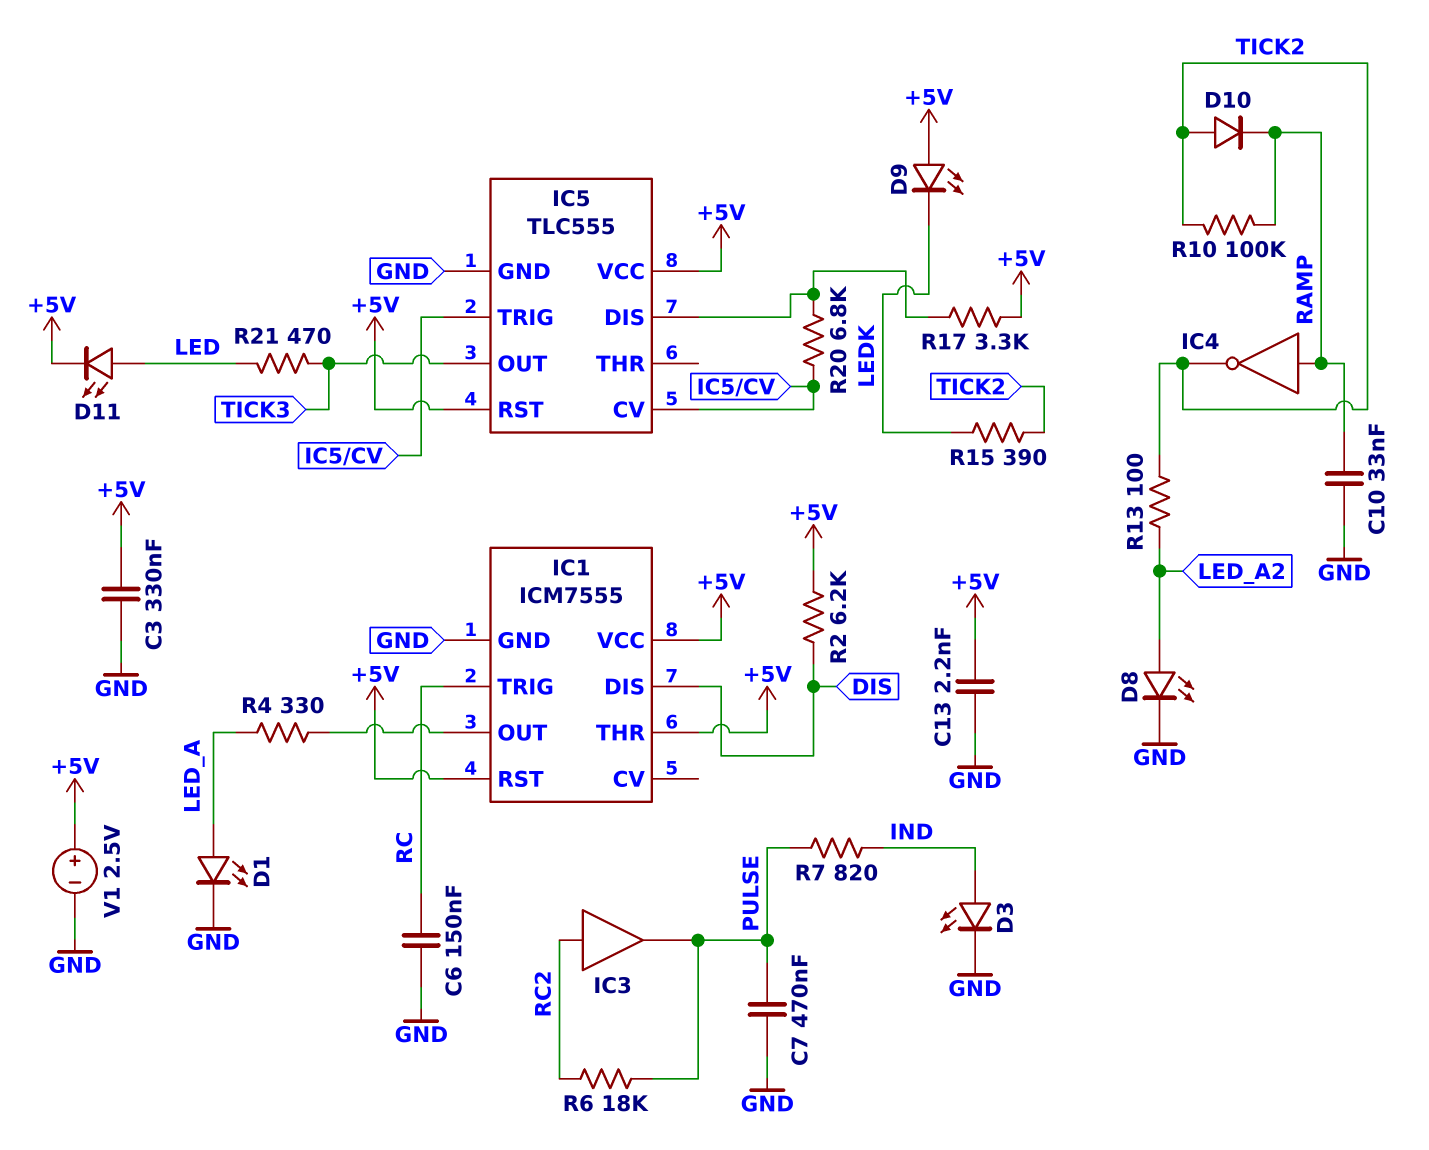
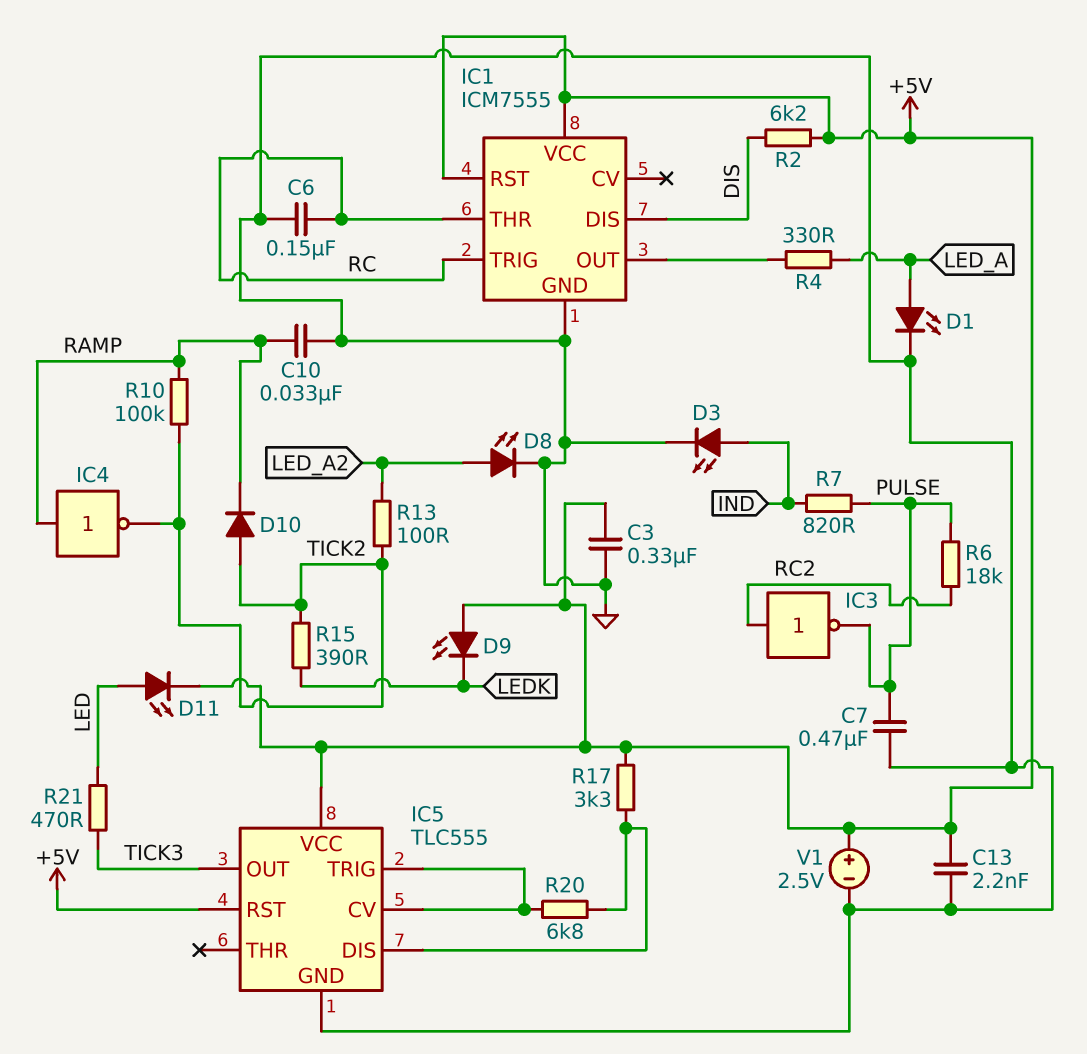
IC1 pin THR: +5V -> RC
IC3: buffer (in RC2, out PULSE) -> NOT (in RC2, out PULSE)

